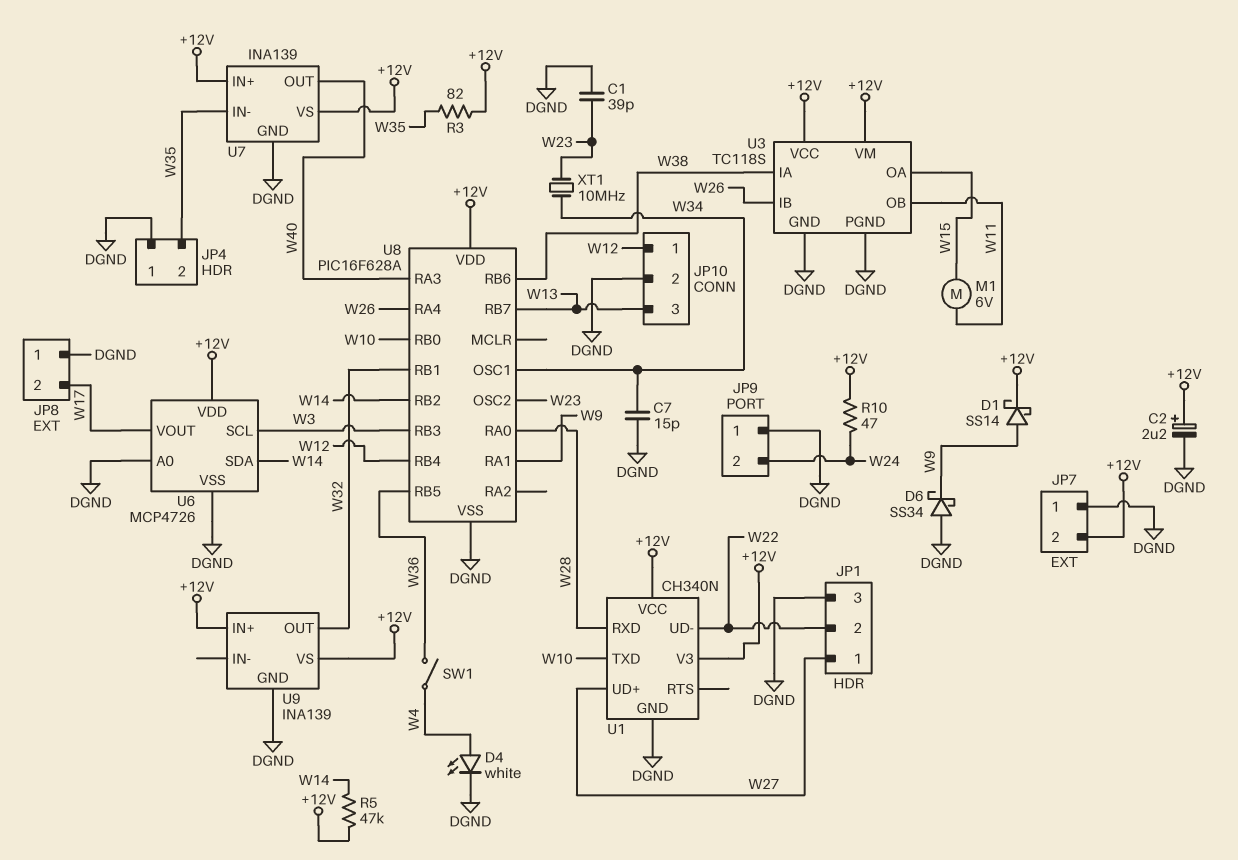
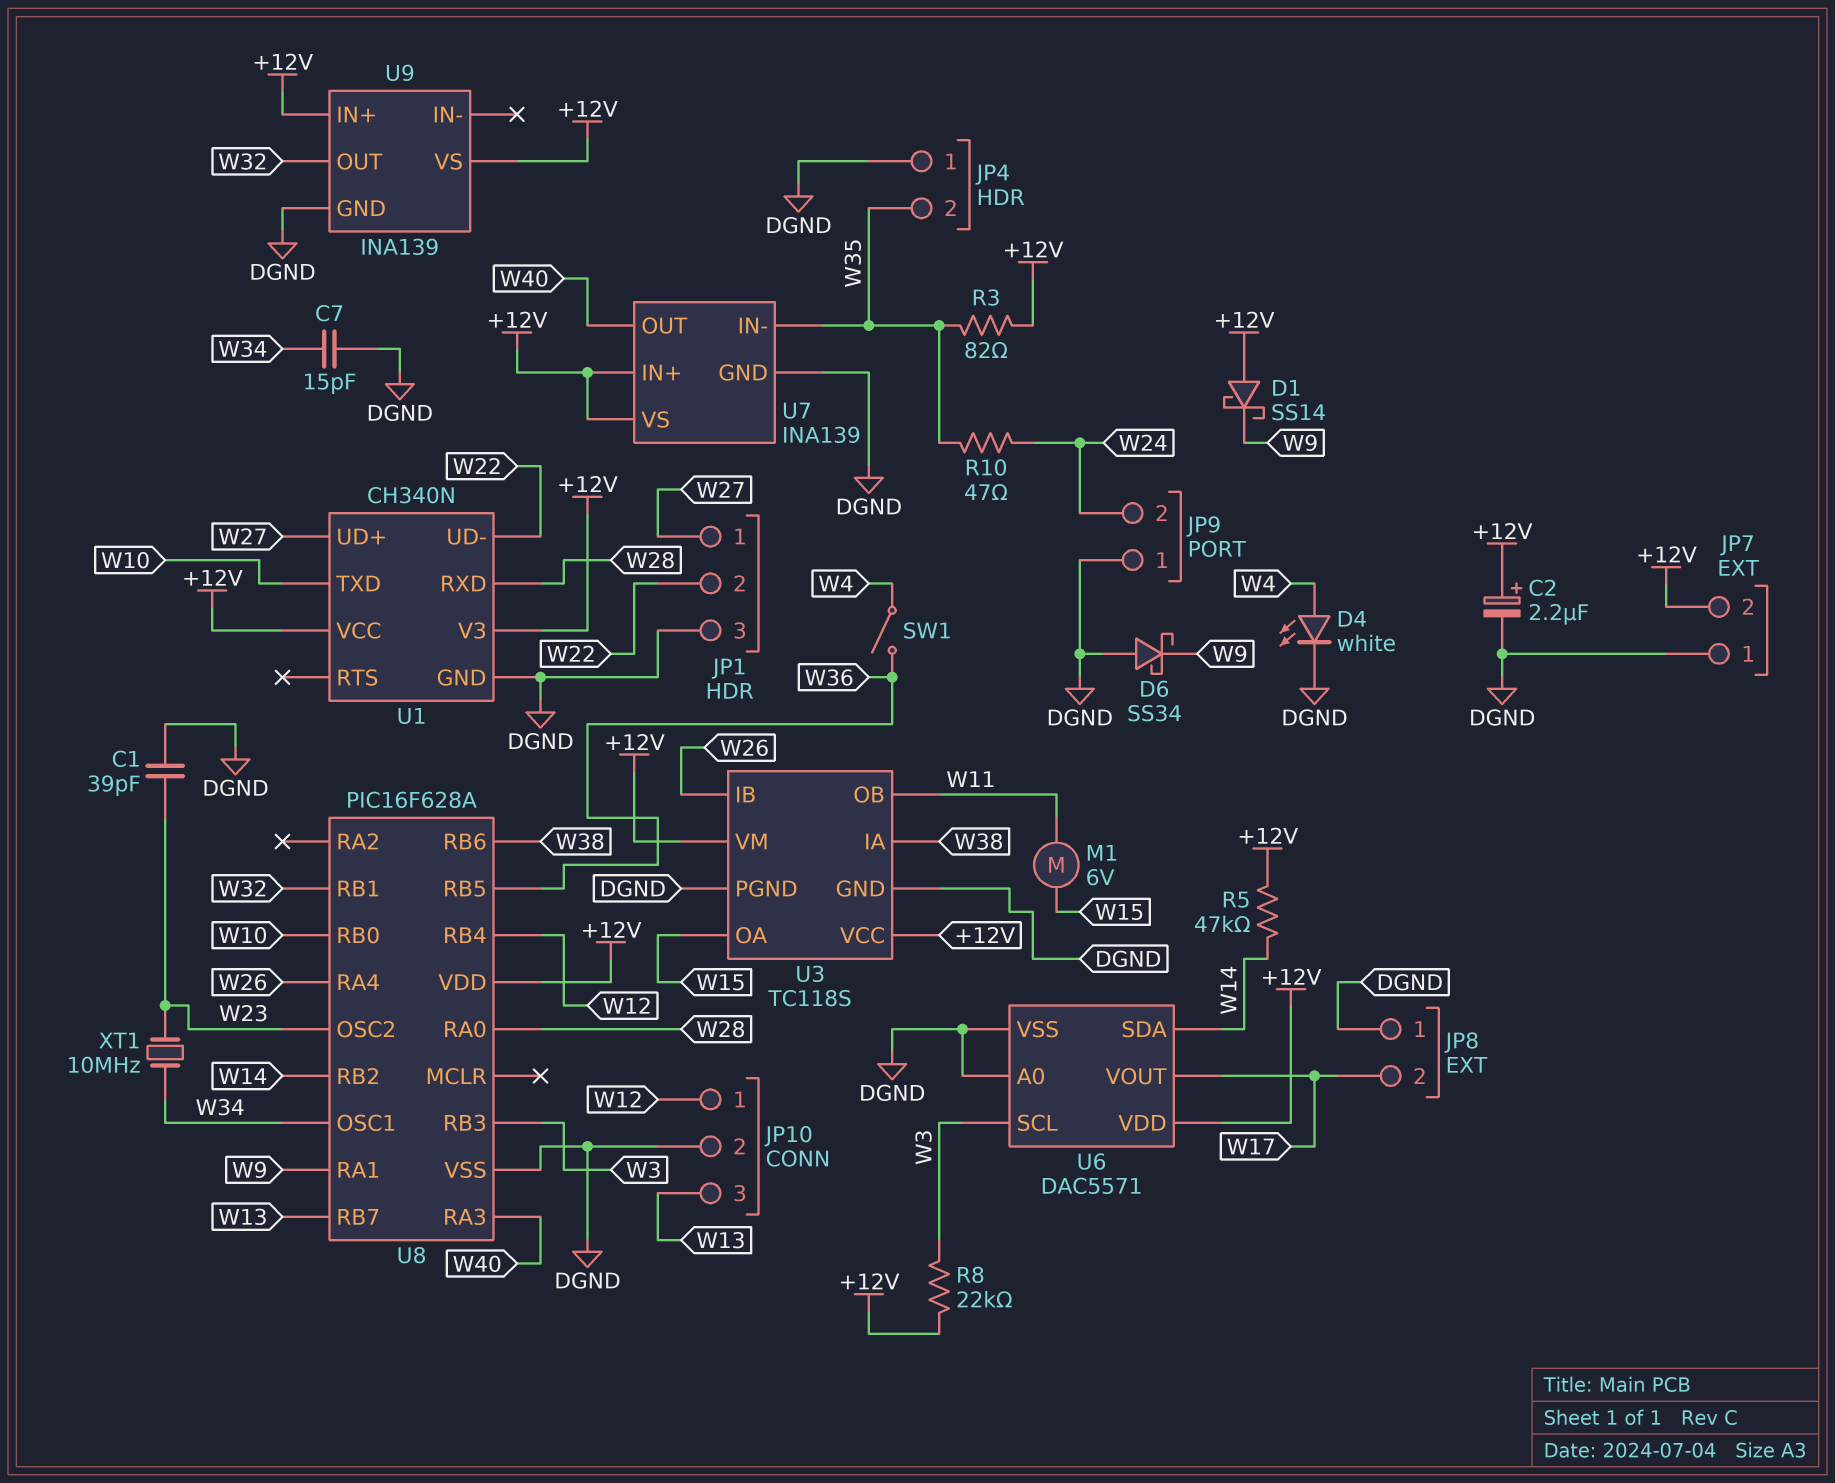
D1: schottky SS14 (A W9, K +12V) -> schottky SS14 (A +12V, K W9)
R8: none -> 22k (+12V, W3)
R10: 47 (+12V, W24) -> 47 (W24, W35)
U6: MCP4726 -> DAC5571

